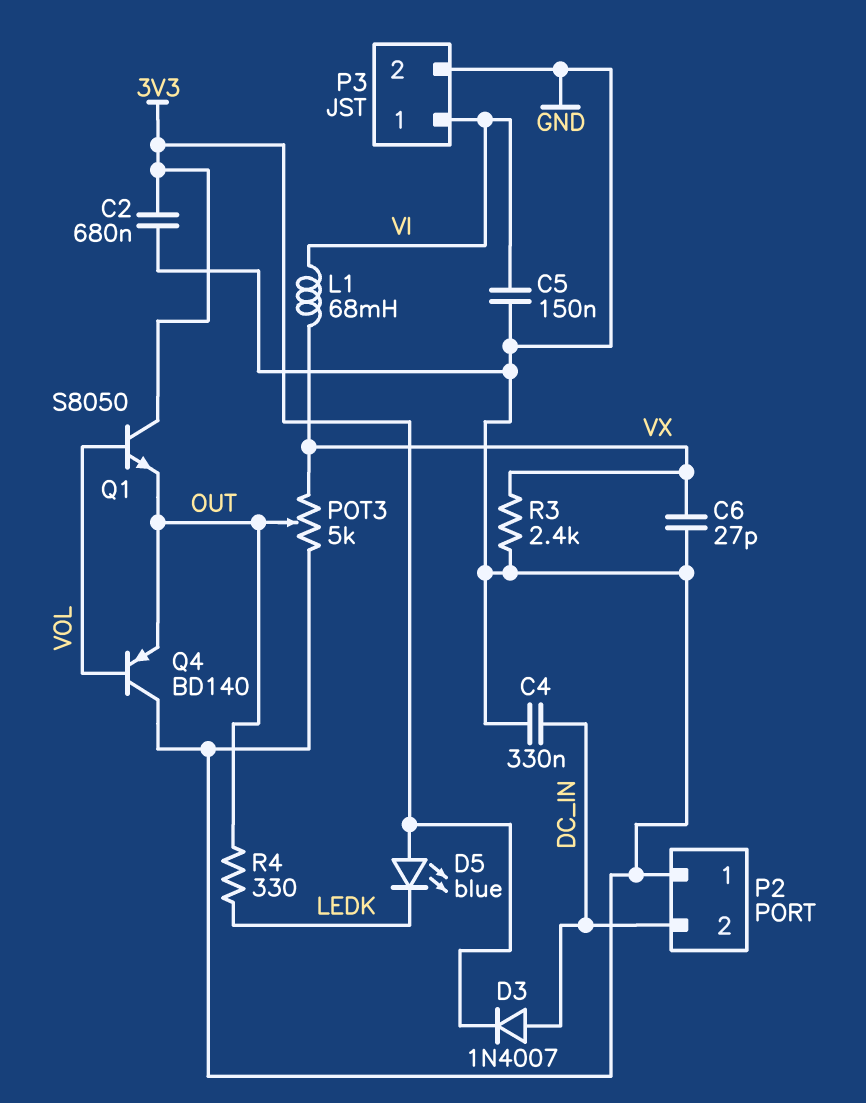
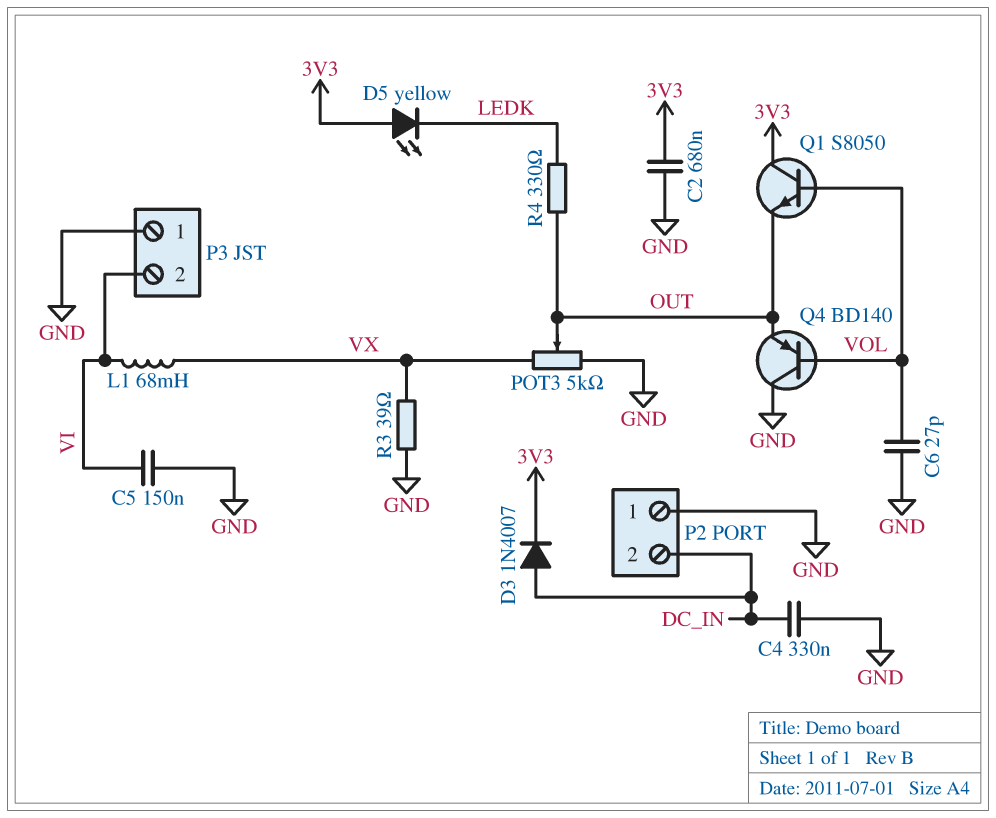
C6: 27pF (GND, VX) -> 27pF (GND, VOL)
D5: LED blue (A 3V3, K LEDK) -> LED yellow (A 3V3, K LEDK)
P3 pin 1: VI -> GND
P3 pin 2: GND -> VI
R3: 2.4k (GND, VX) -> 39 (GND, VX)

